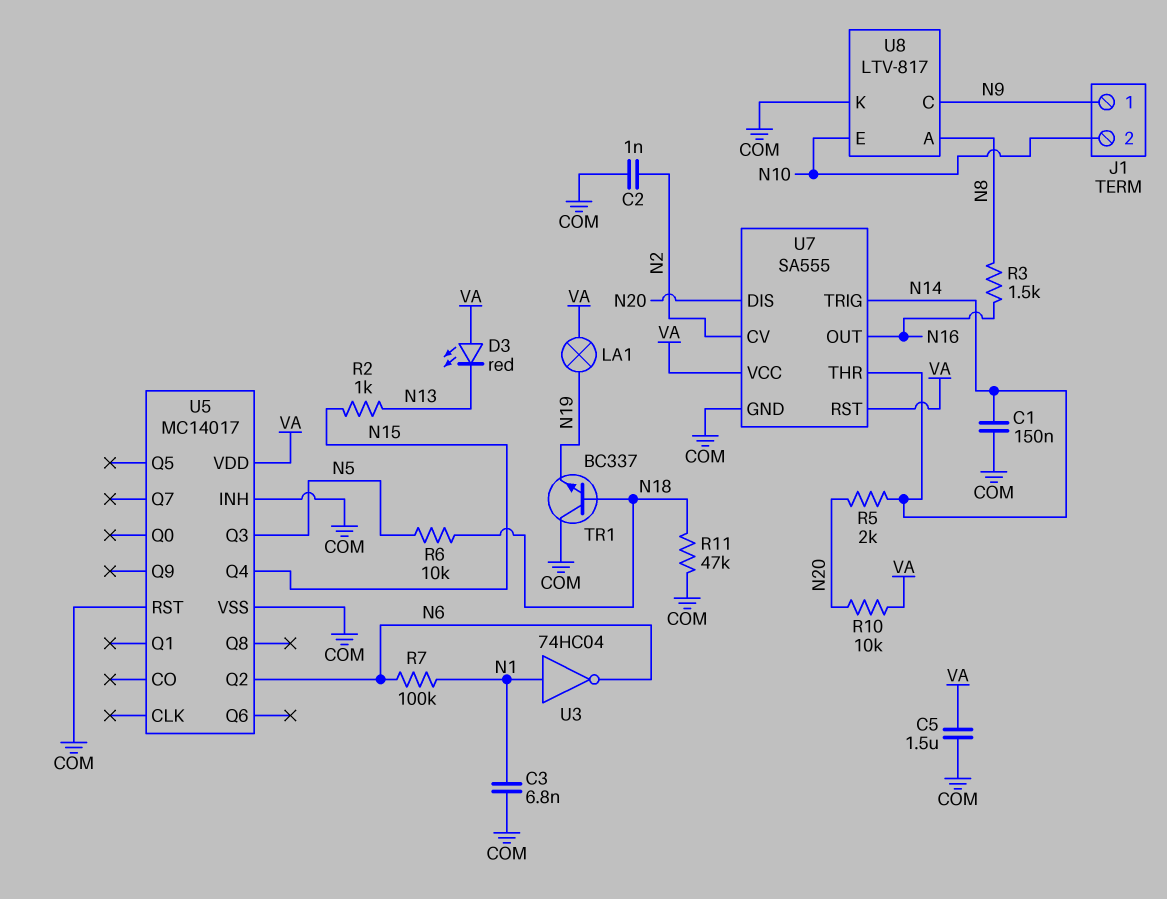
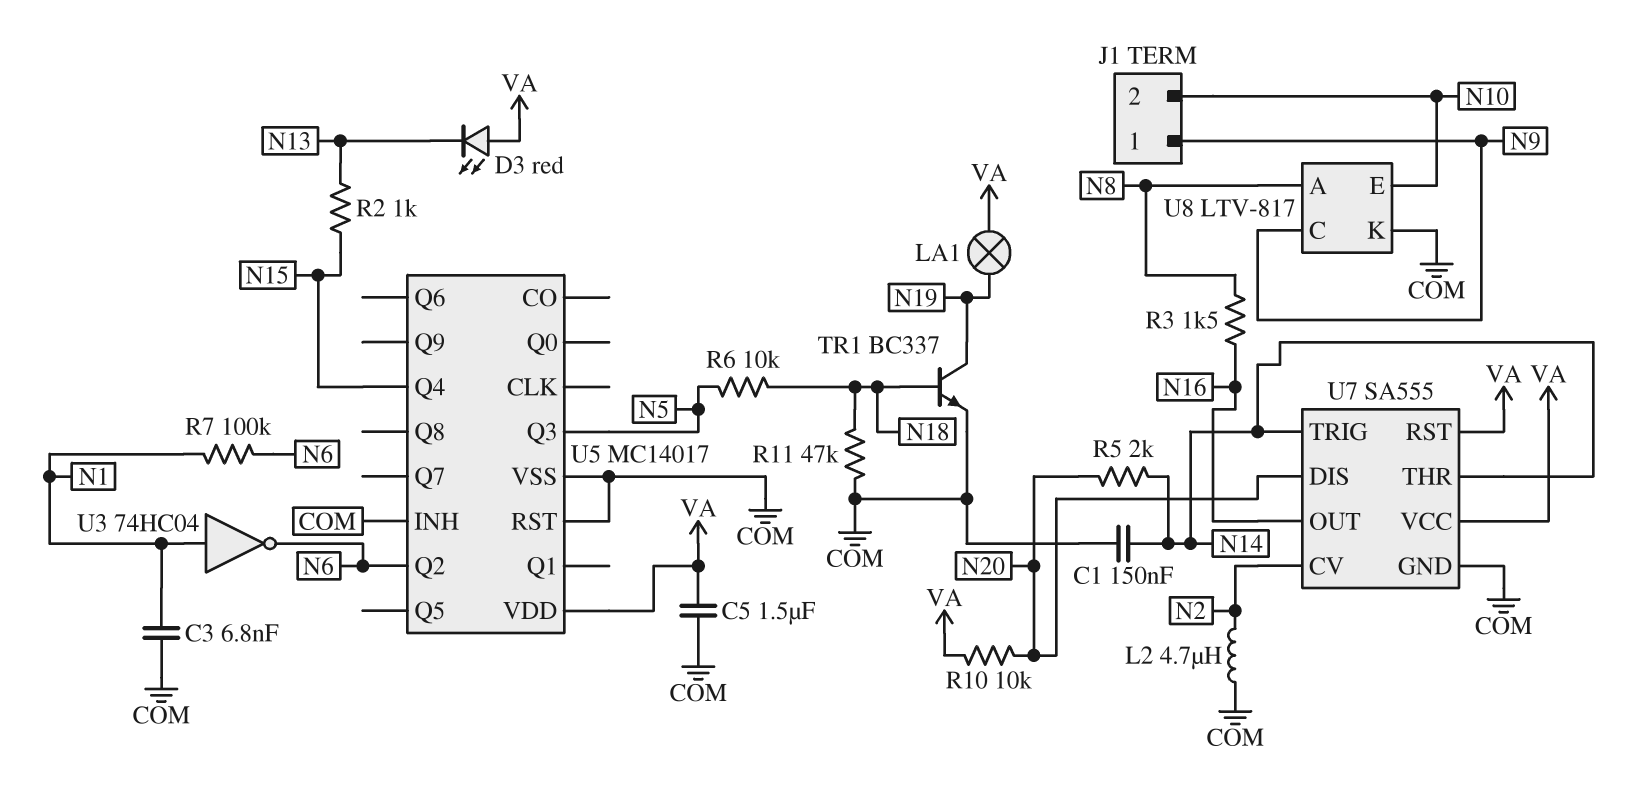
C2: 1nF (COM, N2) -> none
L2: none -> 4.7uH (COM, N2)
TR1: NPN BC337 (B N18, C COM, E N19) -> NPN BC337 (B N18, C N19, E COM)

